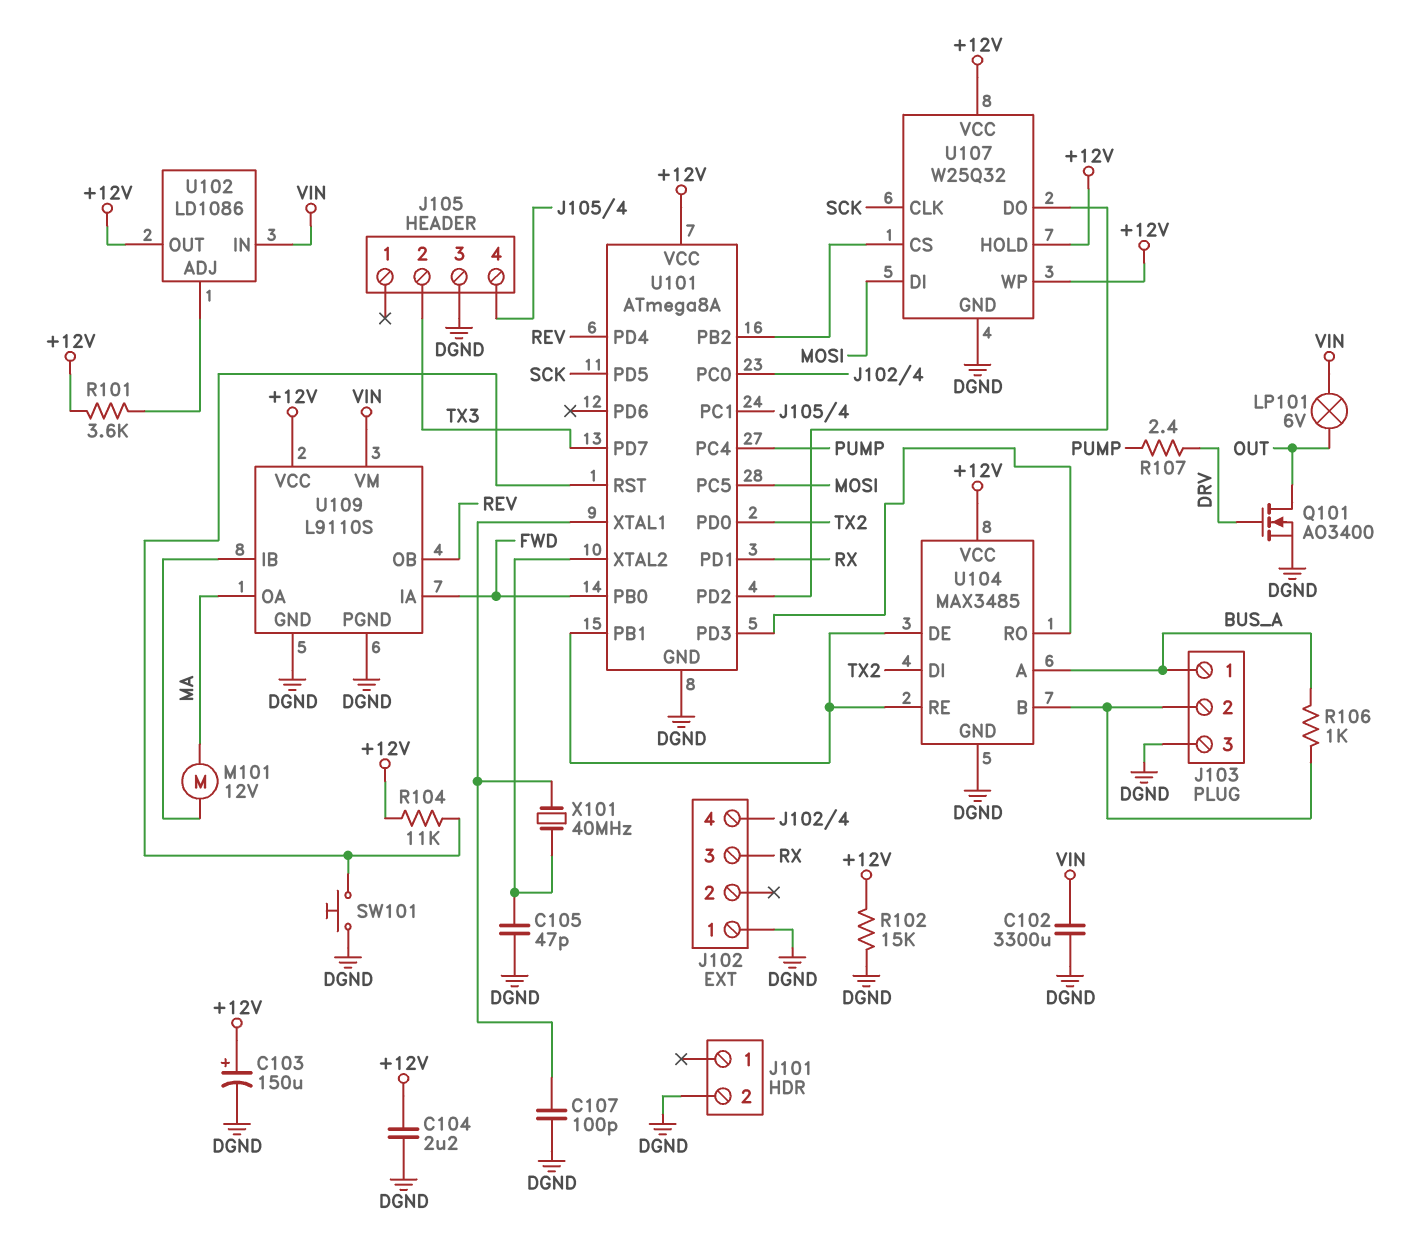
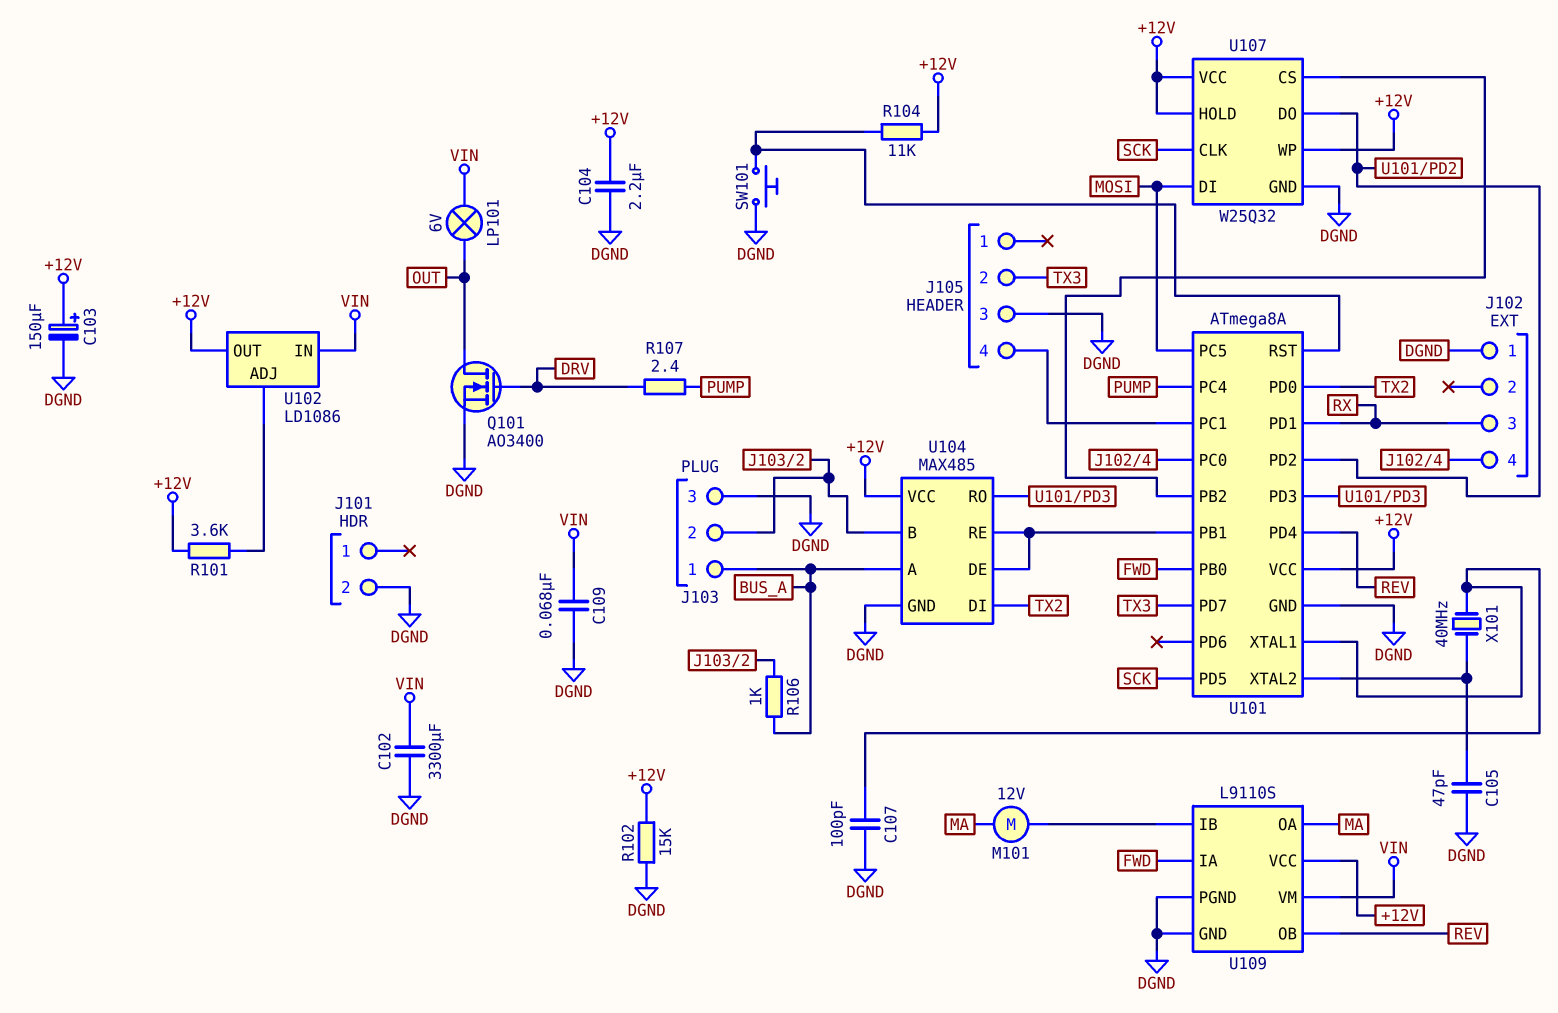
C109: none -> 68nF (DGND, VIN)
U104: MAX3485 -> MAX485

